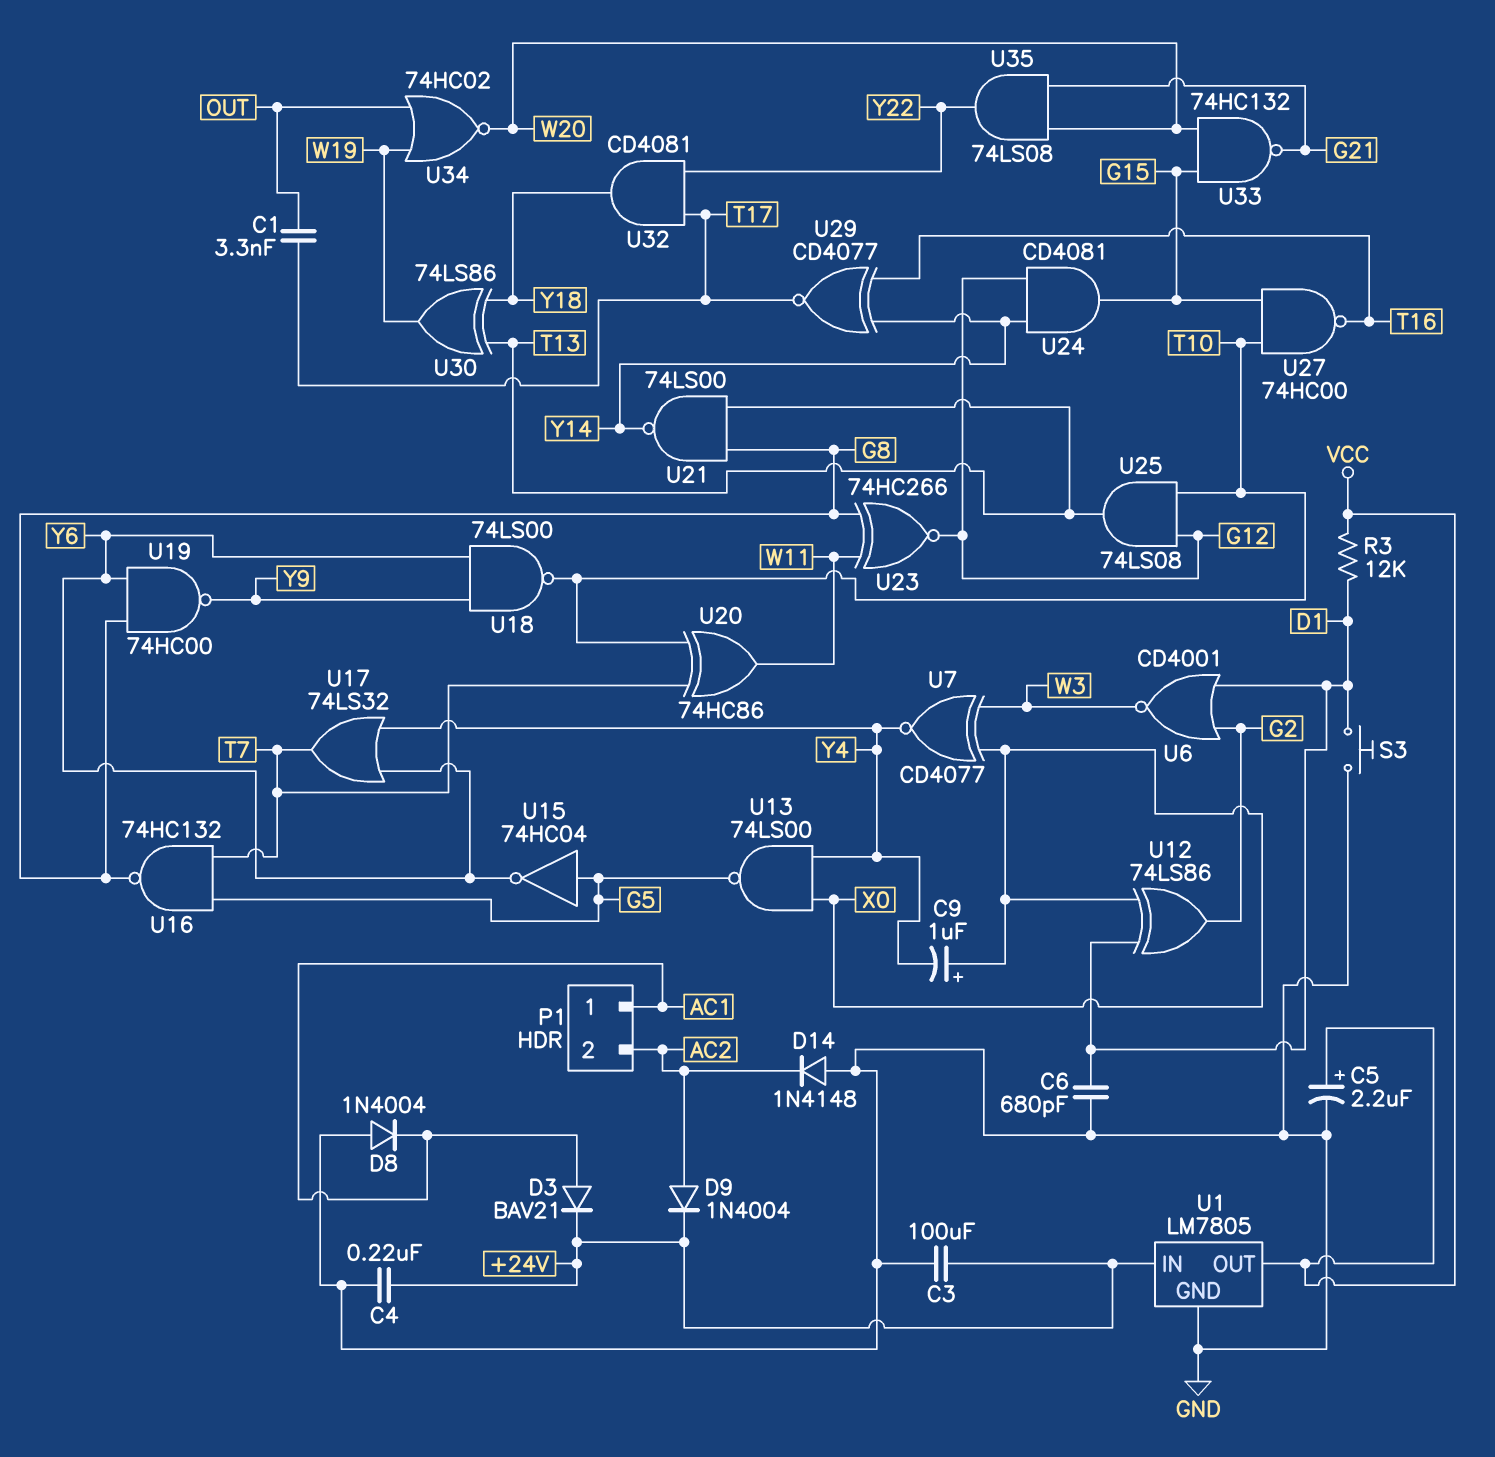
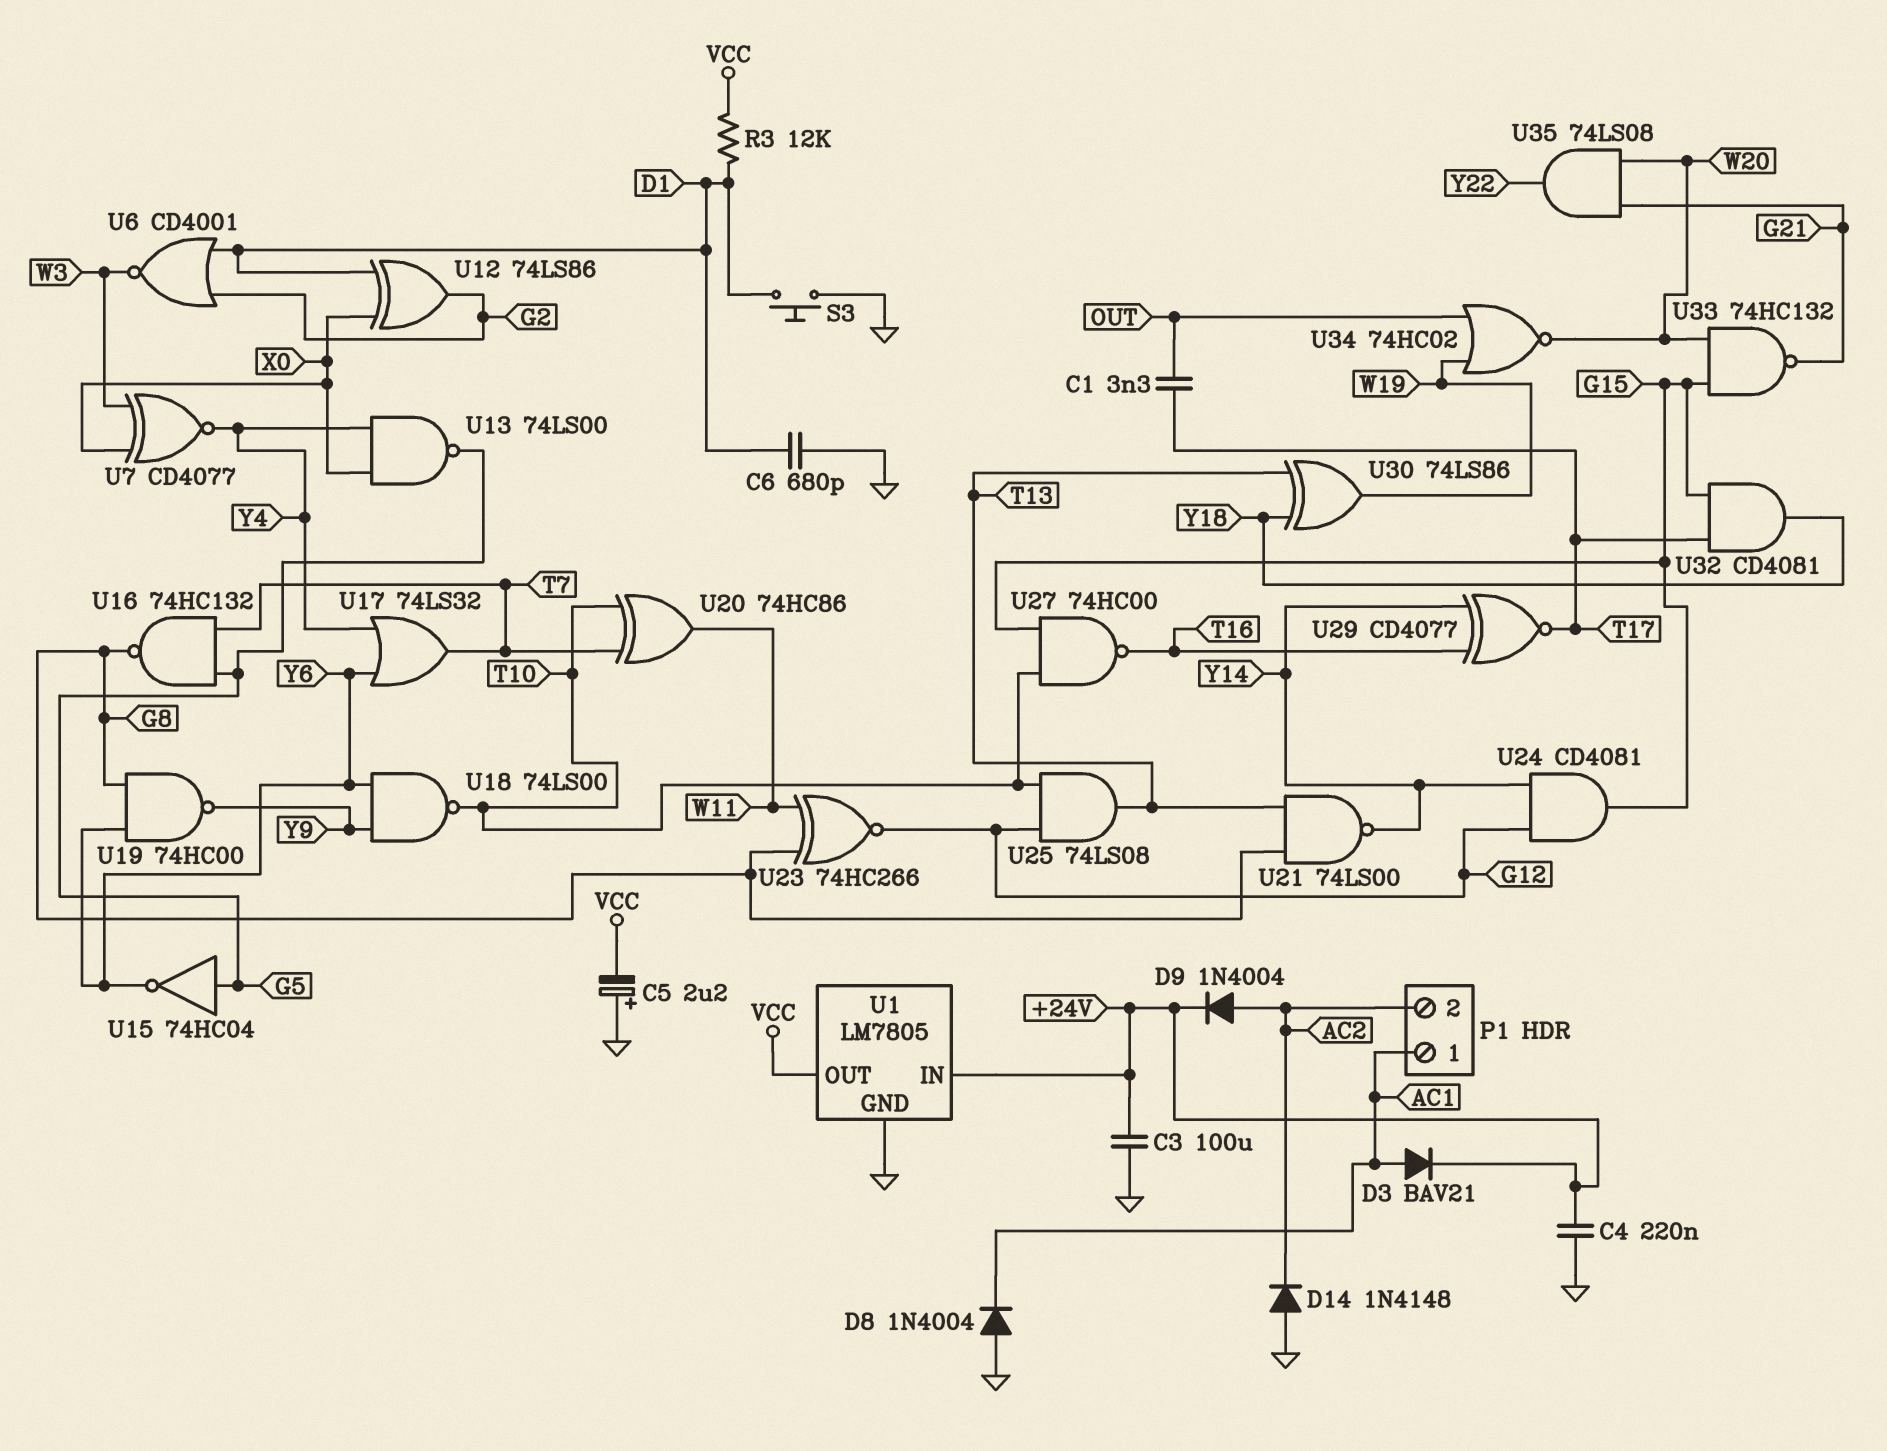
C5: 2.2uF (plus VCC, minus GND) -> 2.2uF (plus GND, minus VCC)
C9: 1uF (plus X0, minus Y4) -> none
U32: AND CD4081 (in T17, in Y22, out Y18) -> AND CD4081 (in G15, in T17, out Y18)

